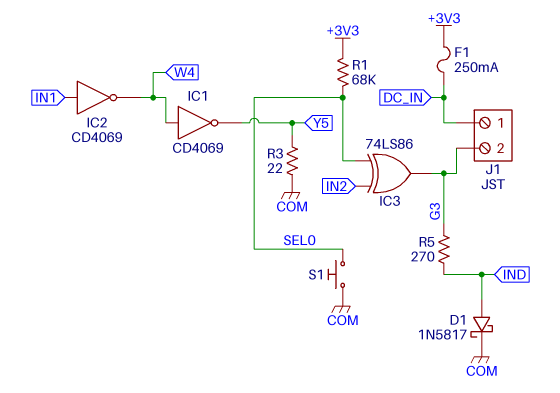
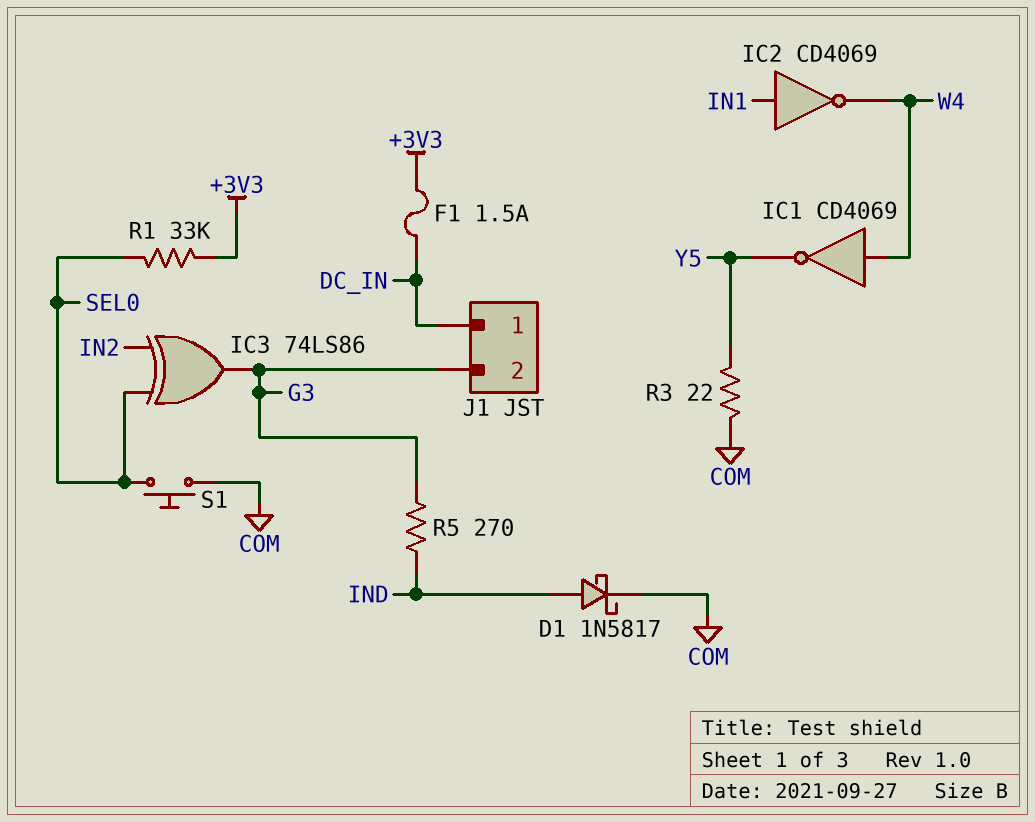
F1: 250mA (+3V3, DC_IN) -> 1.5A (+3V3, DC_IN)
R1: 68k (+3V3, SEL0) -> 33k (+3V3, SEL0)

